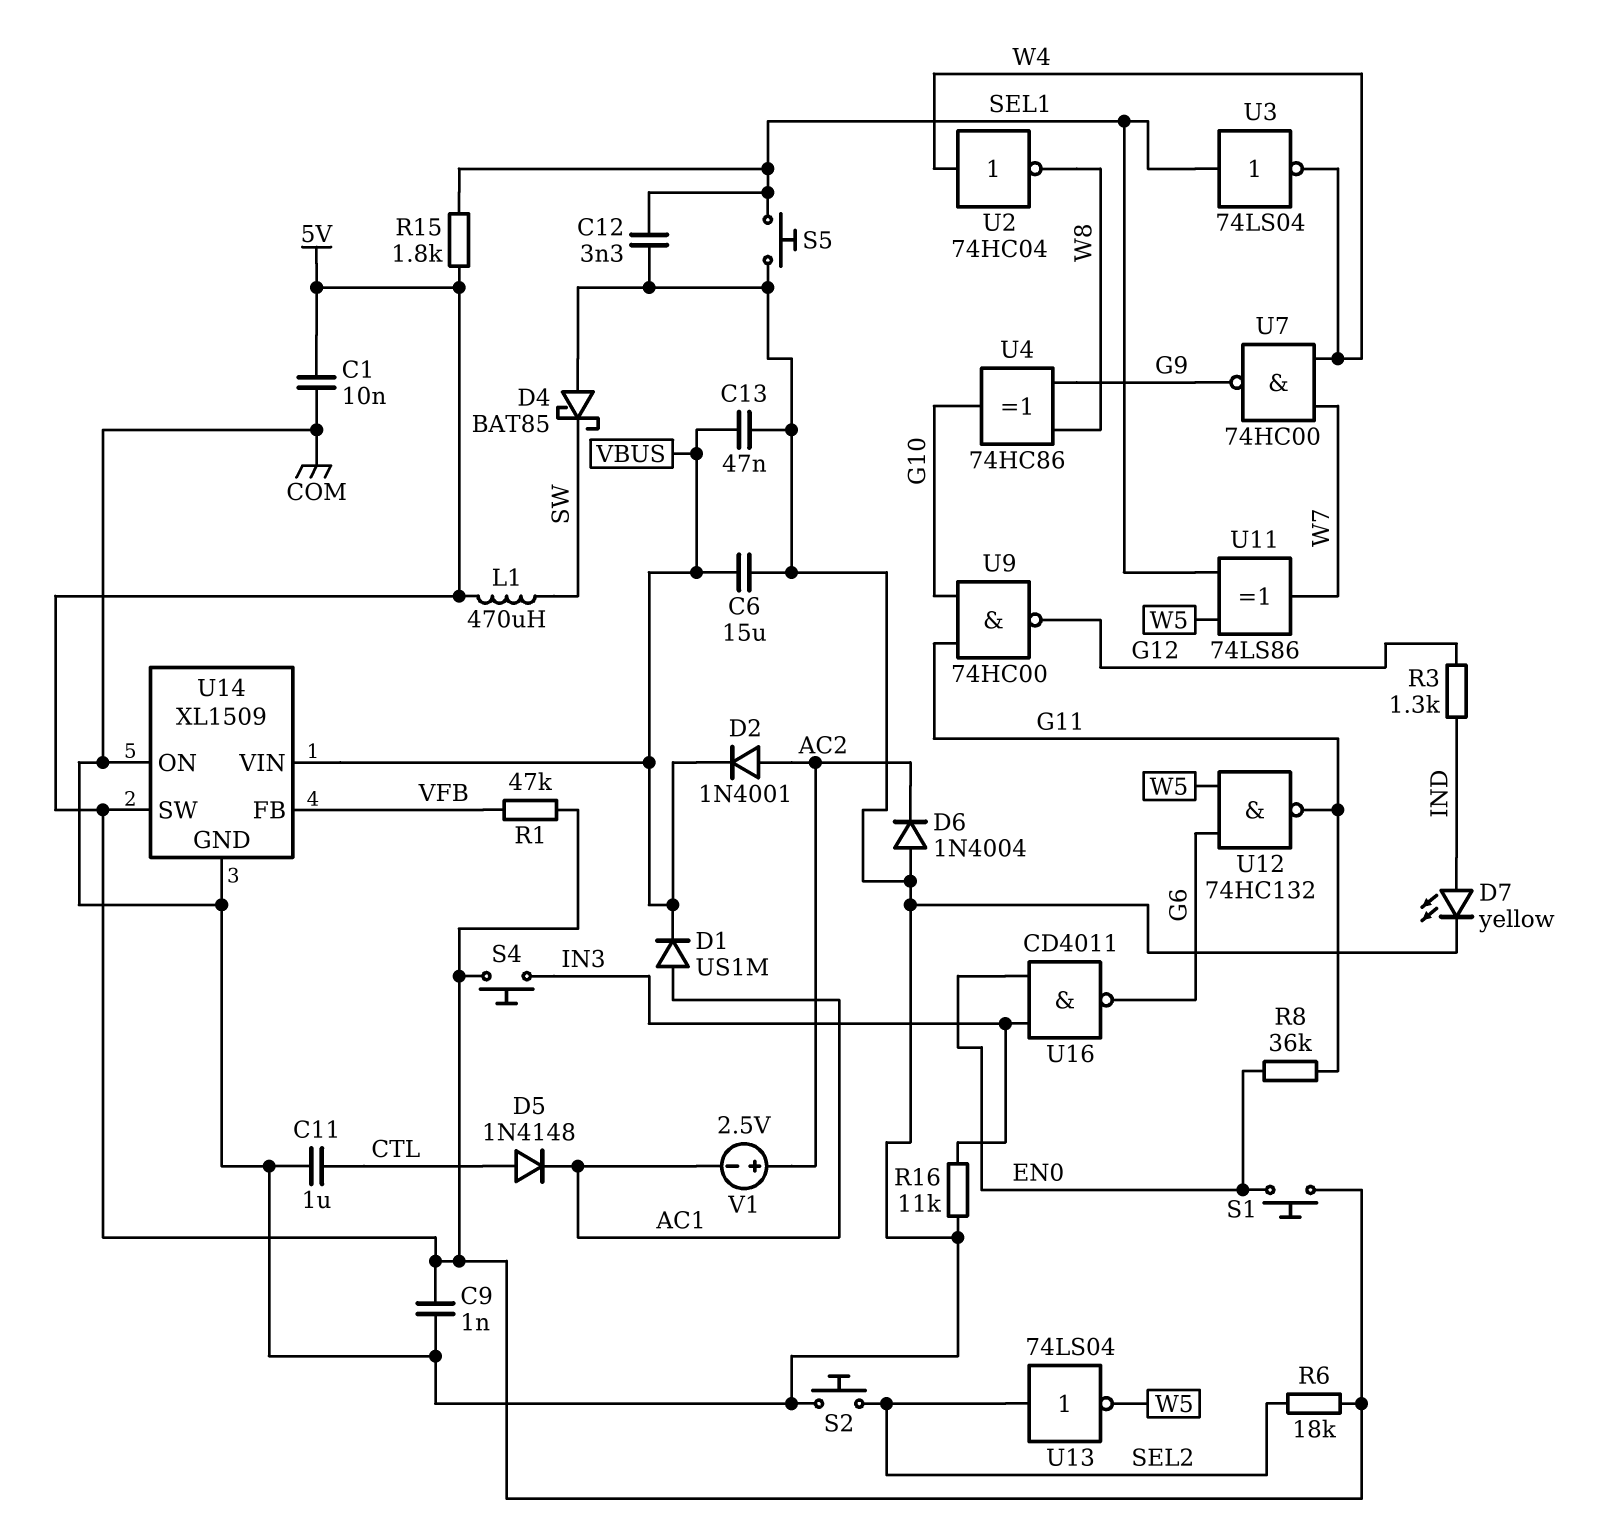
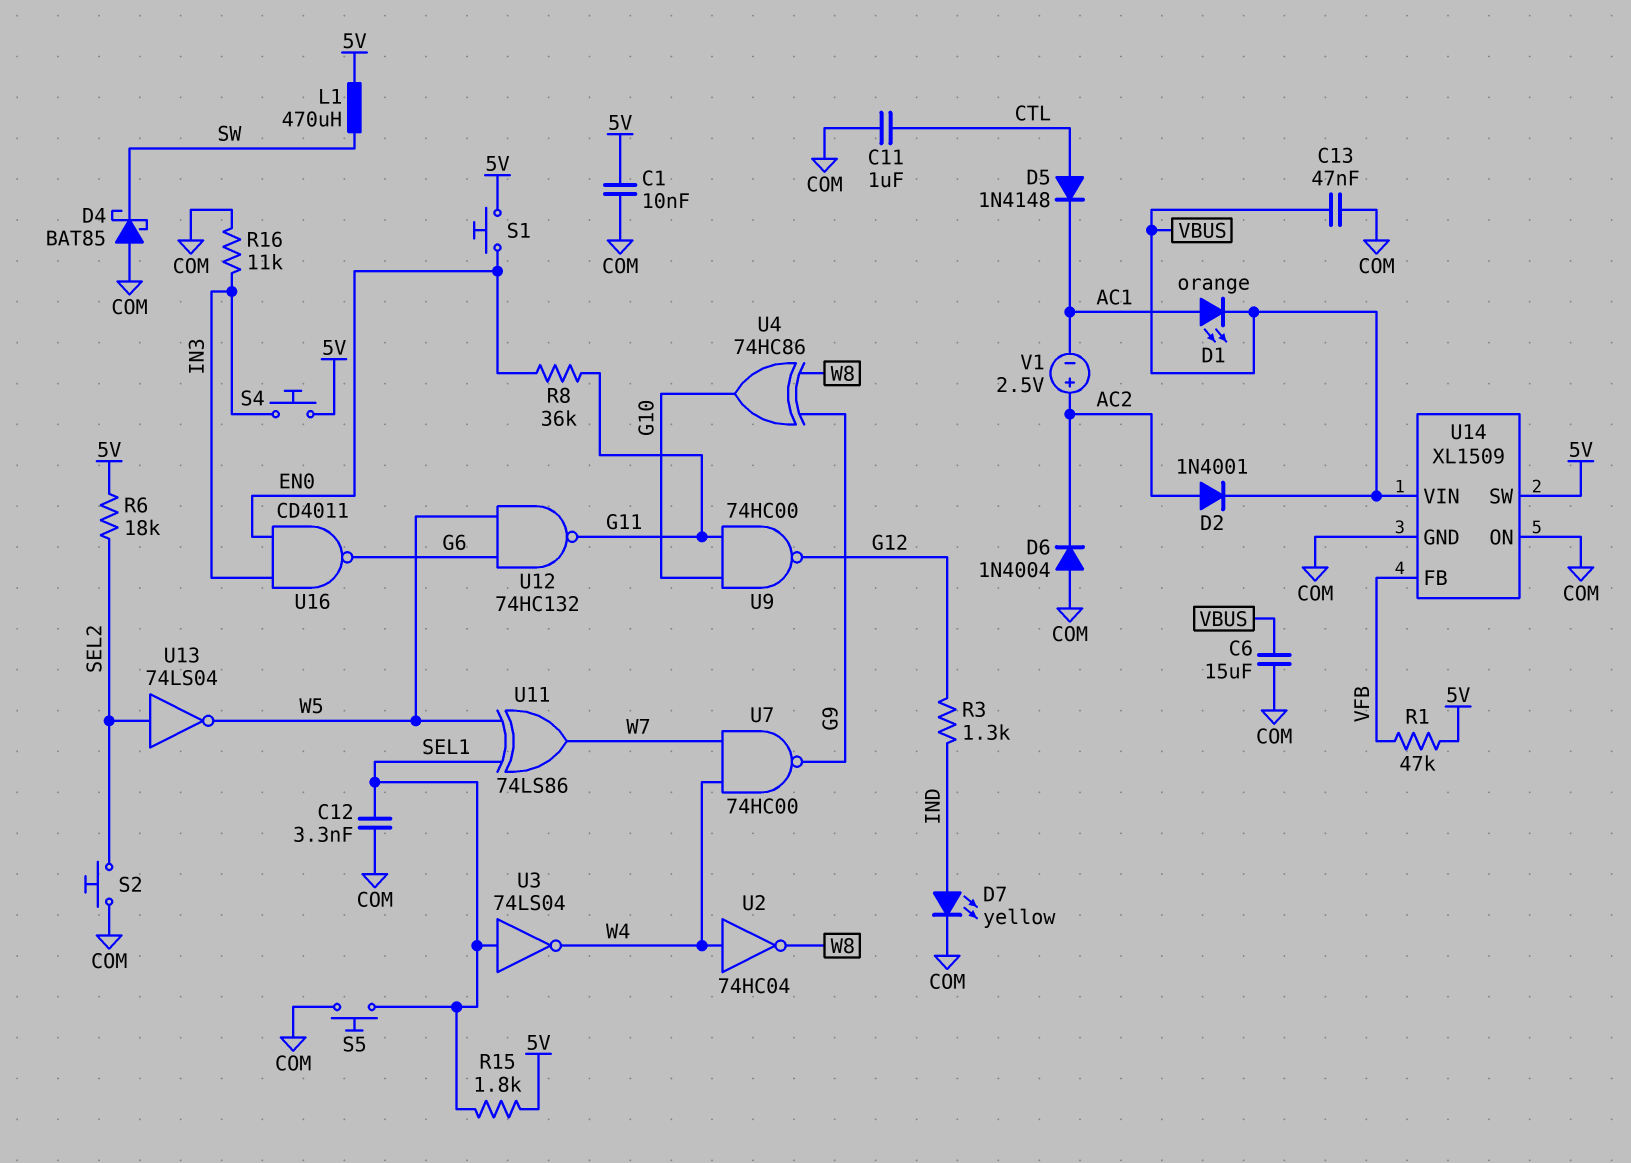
C9: 1nF (5V, COM) -> none
D1: diode US1M (A AC1, K VBUS) -> LED orange (A AC1, K VBUS)

